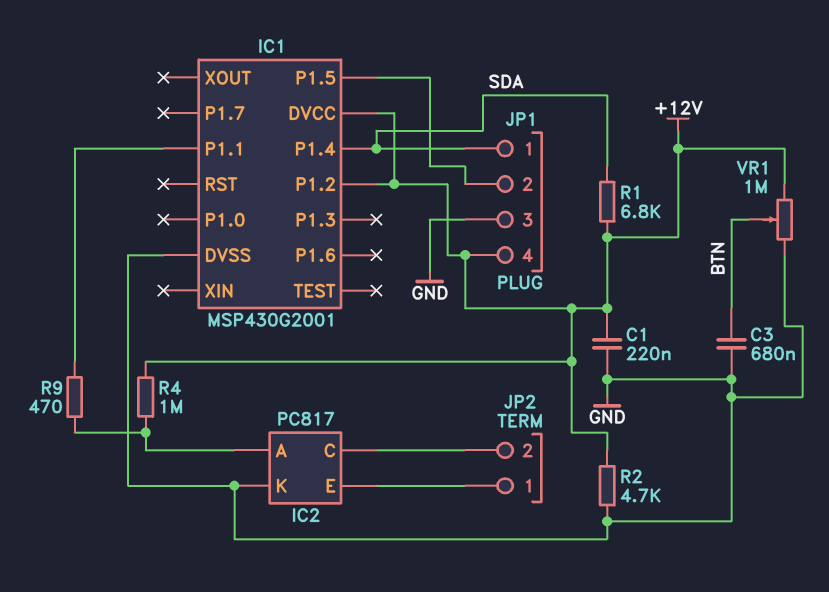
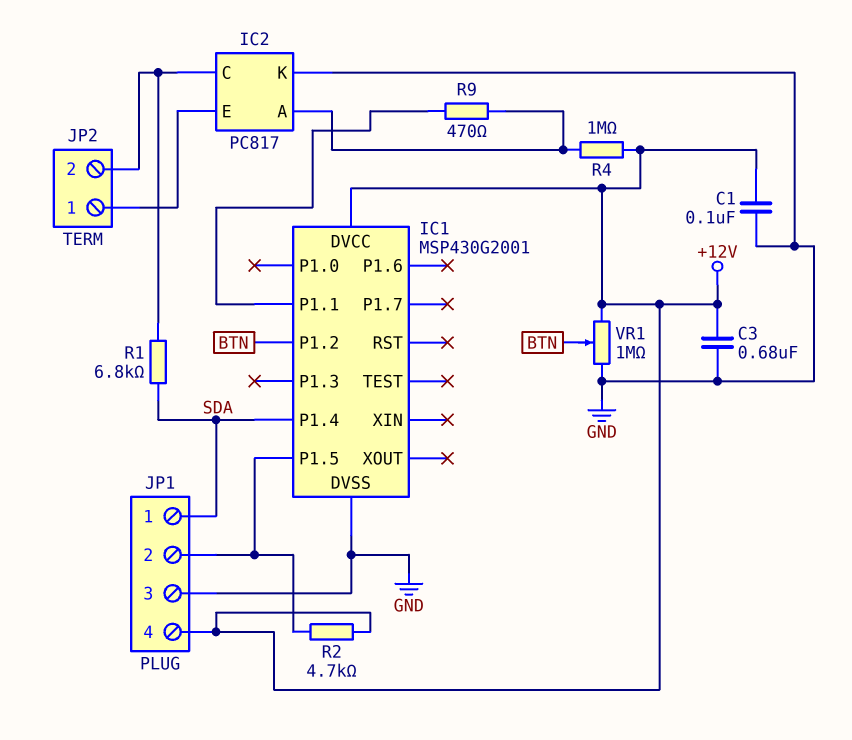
C1: 220nF (+12V, GND) -> 100nF (+12V, GND)
C3: 680nF (BTN, GND) -> 680nF (+12V, GND)
IC1 pin P1.2: +12V -> BTN
R1: 6.8k (+12V, SDA) -> 6.8k (IC2/C, SDA)
R2: 4.7k (+12V, GND) -> 4.7k (+12V, IC1/P1.5)

